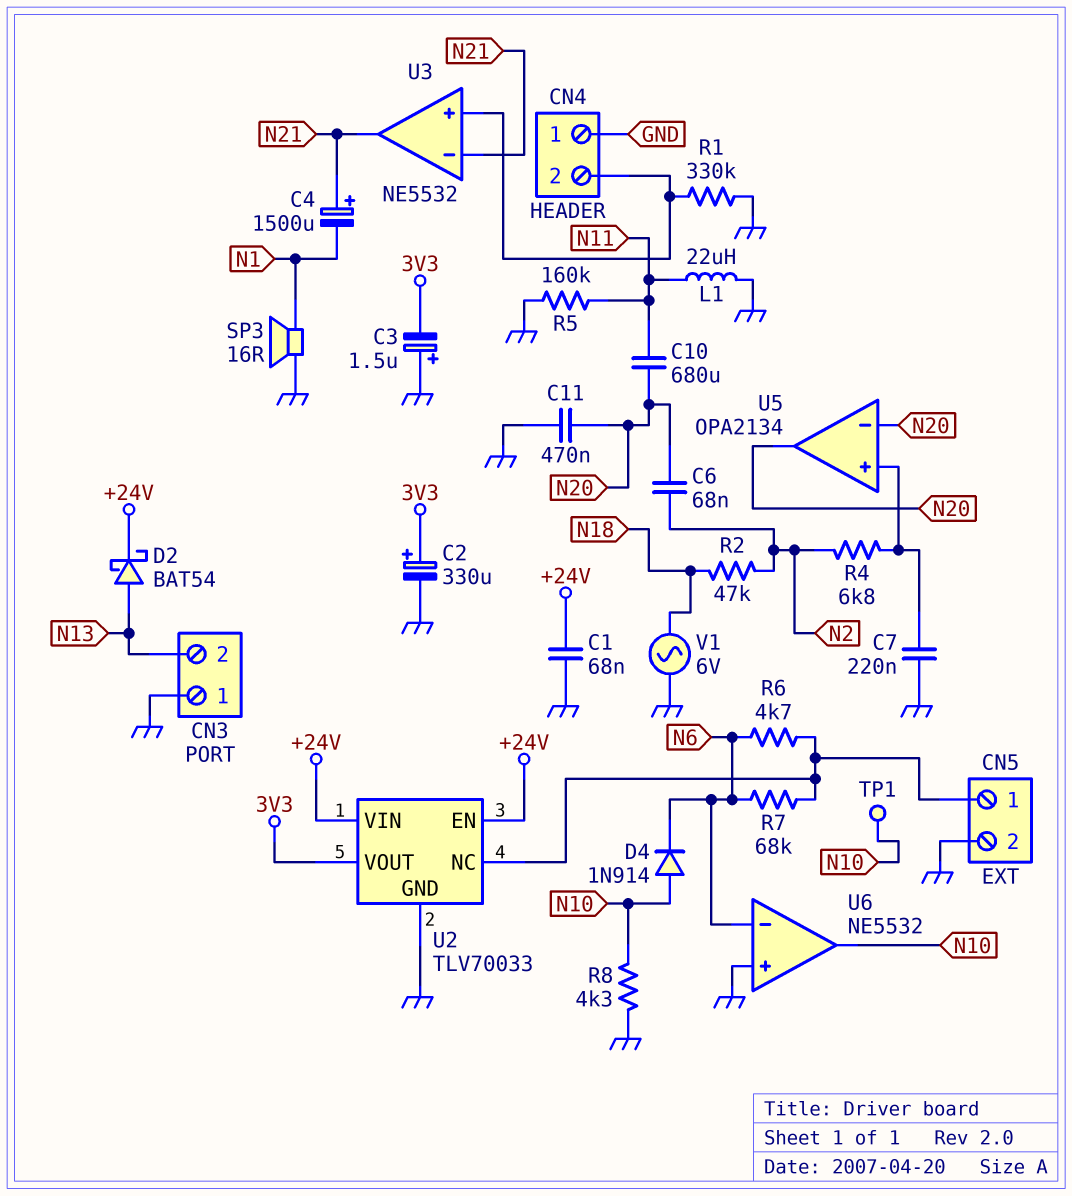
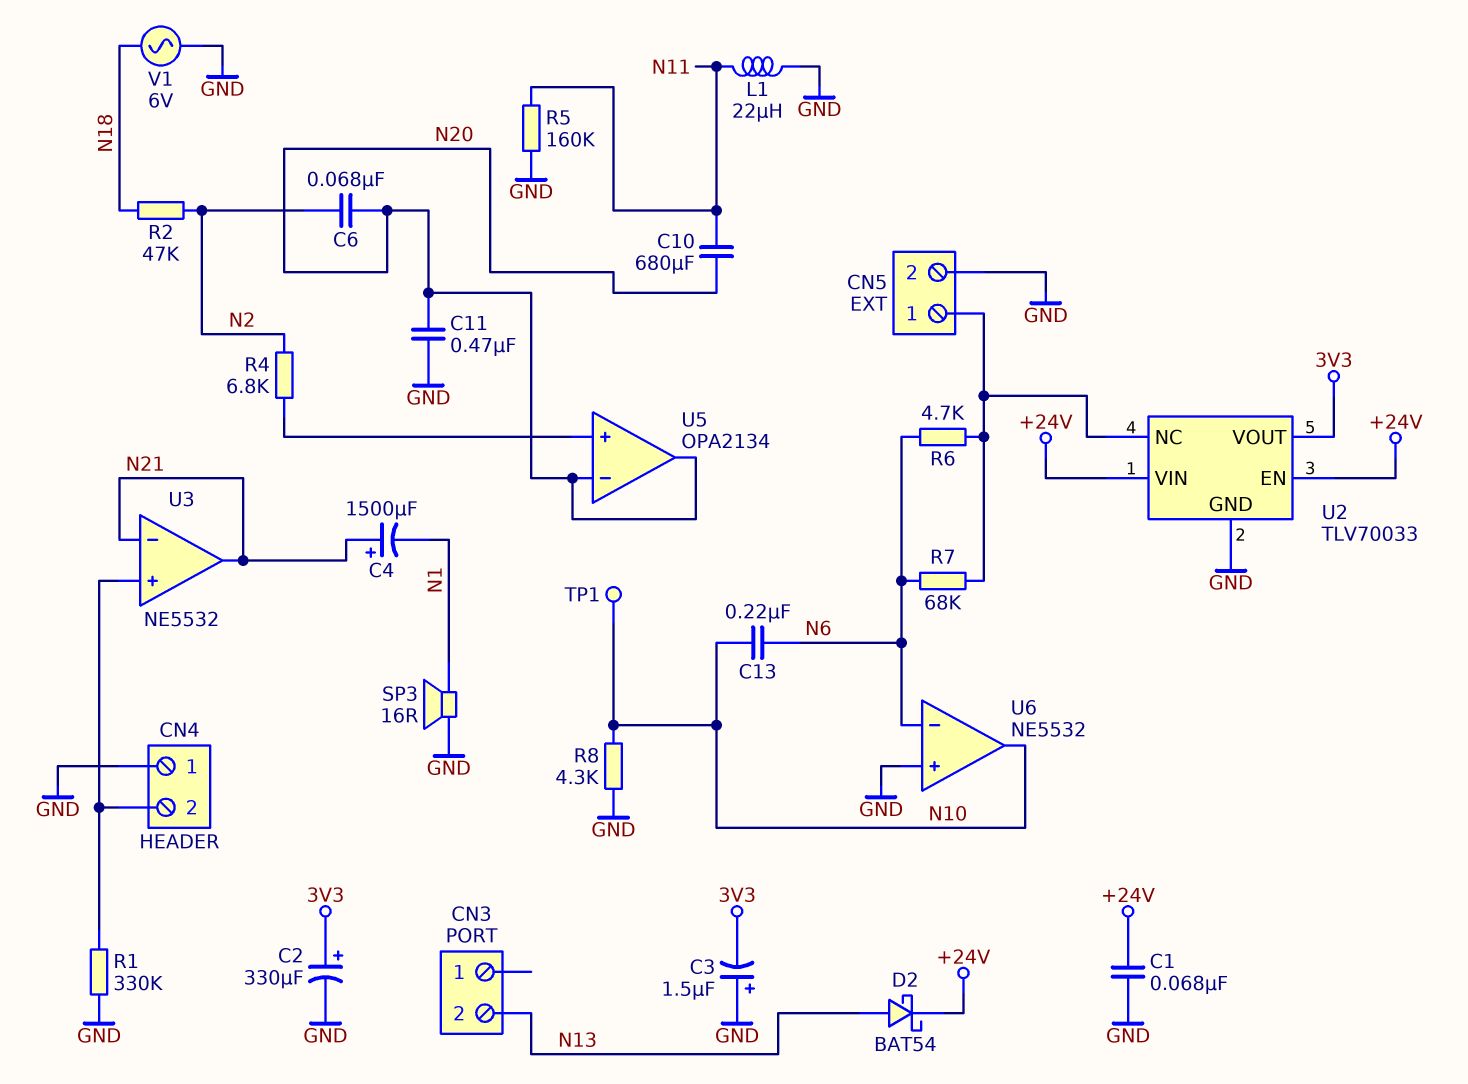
C7: 220nF (GND, U5/in+) -> none
C13: none -> 220nF (N6, N10)
CN3 pin 1: GND -> none
D4: diode 1N914 (A N10, K N6) -> none

